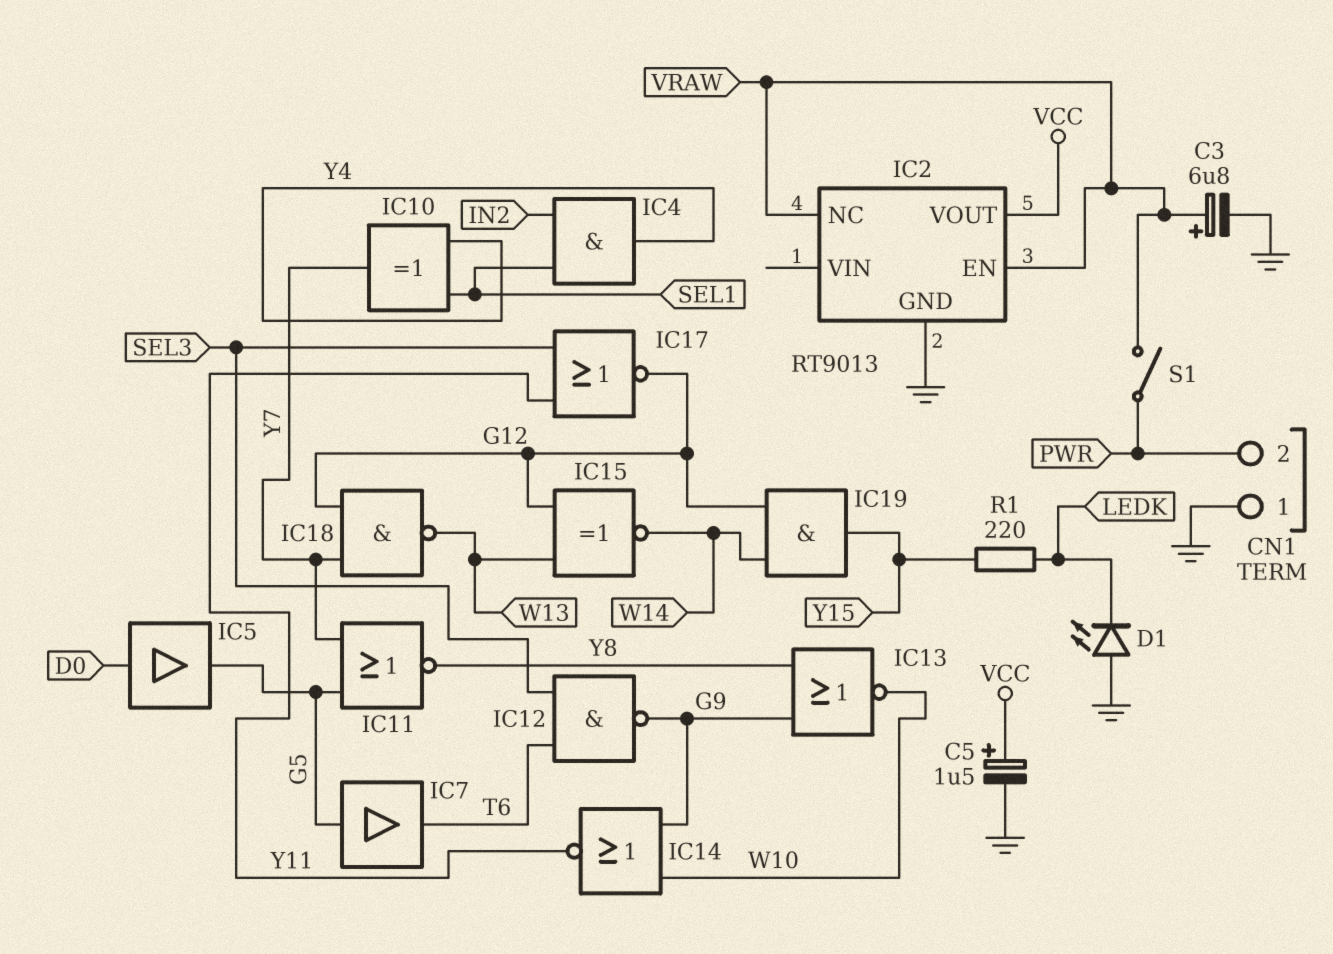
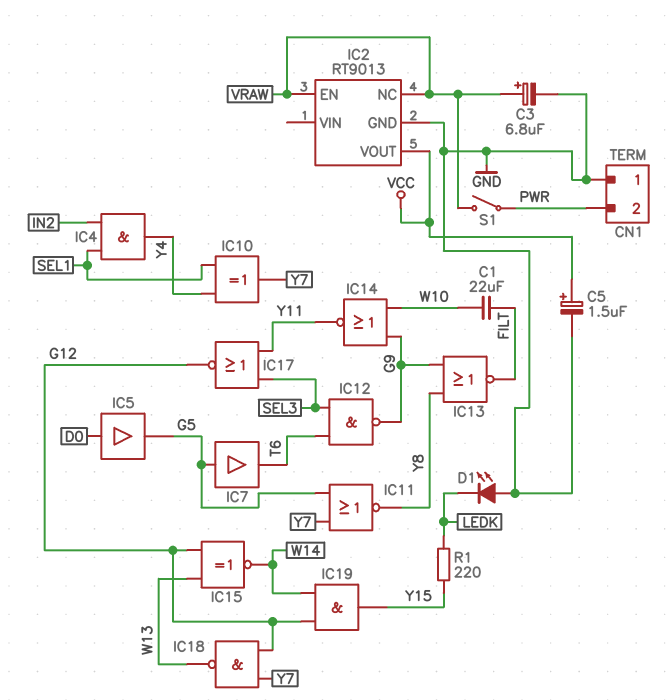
C1: none -> 22uF (FILT, W10)
IC13: NOR (in G9, in Y8, out W10) -> NOR (in G9, in Y8, out FILT)

